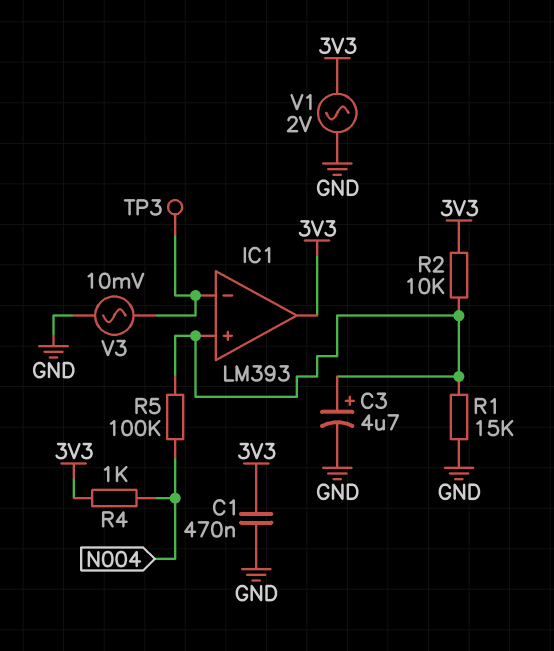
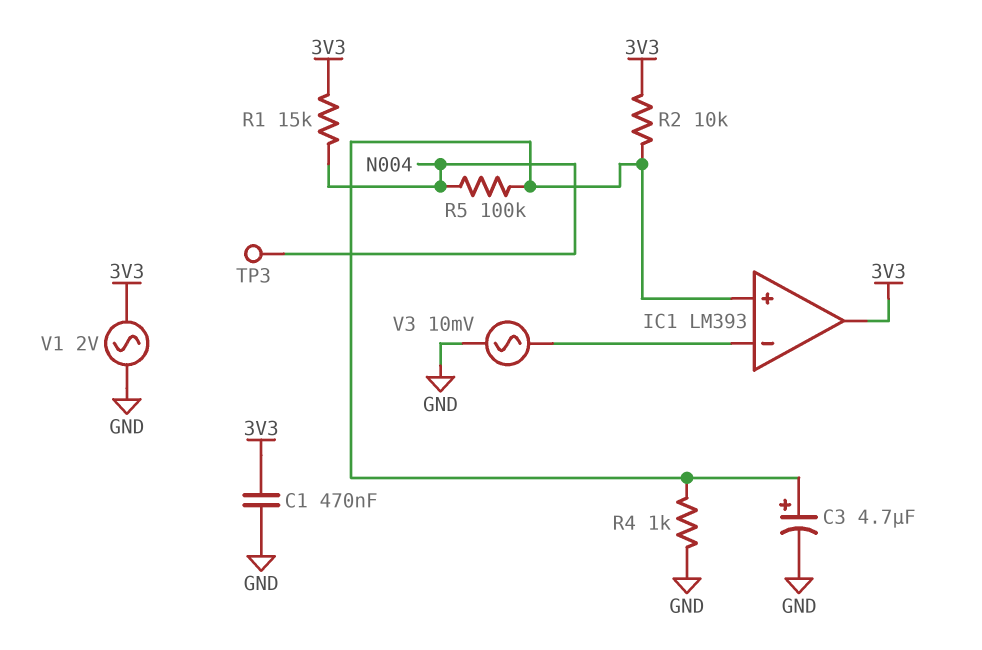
R1: 15k (GND, IC1/in+) -> 15k (3V3, N004)
R4: 1k (3V3, N004) -> 1k (GND, IC1/in+)
TP3: test point (IC1/in-) -> test point (N004)

